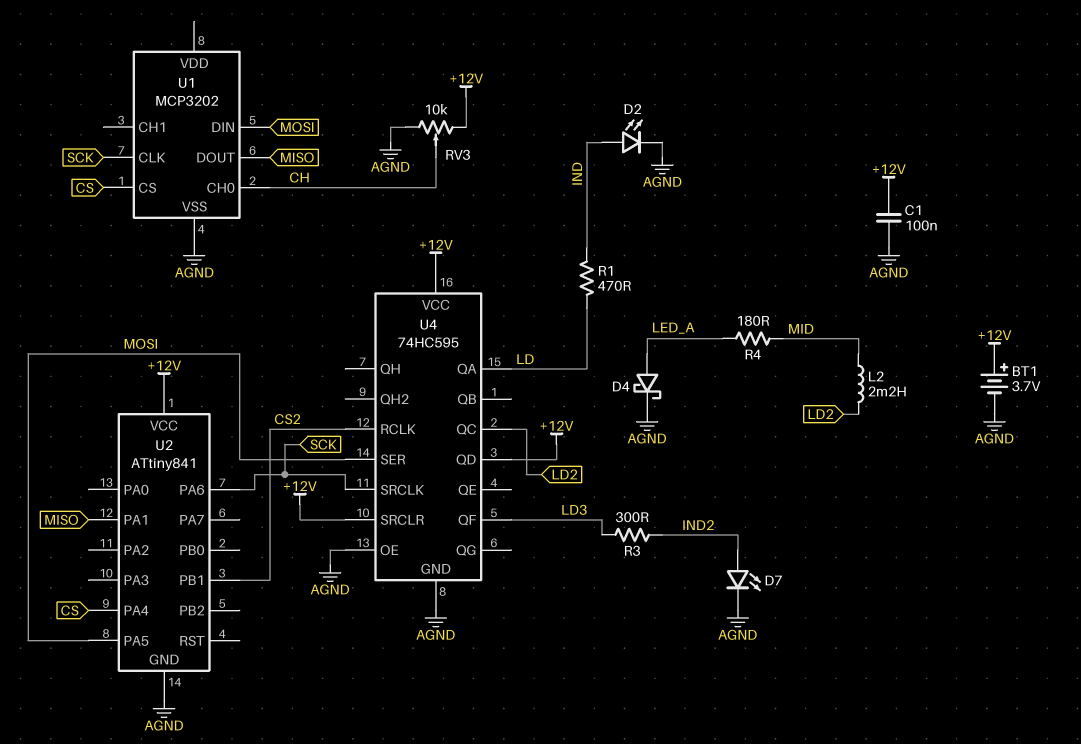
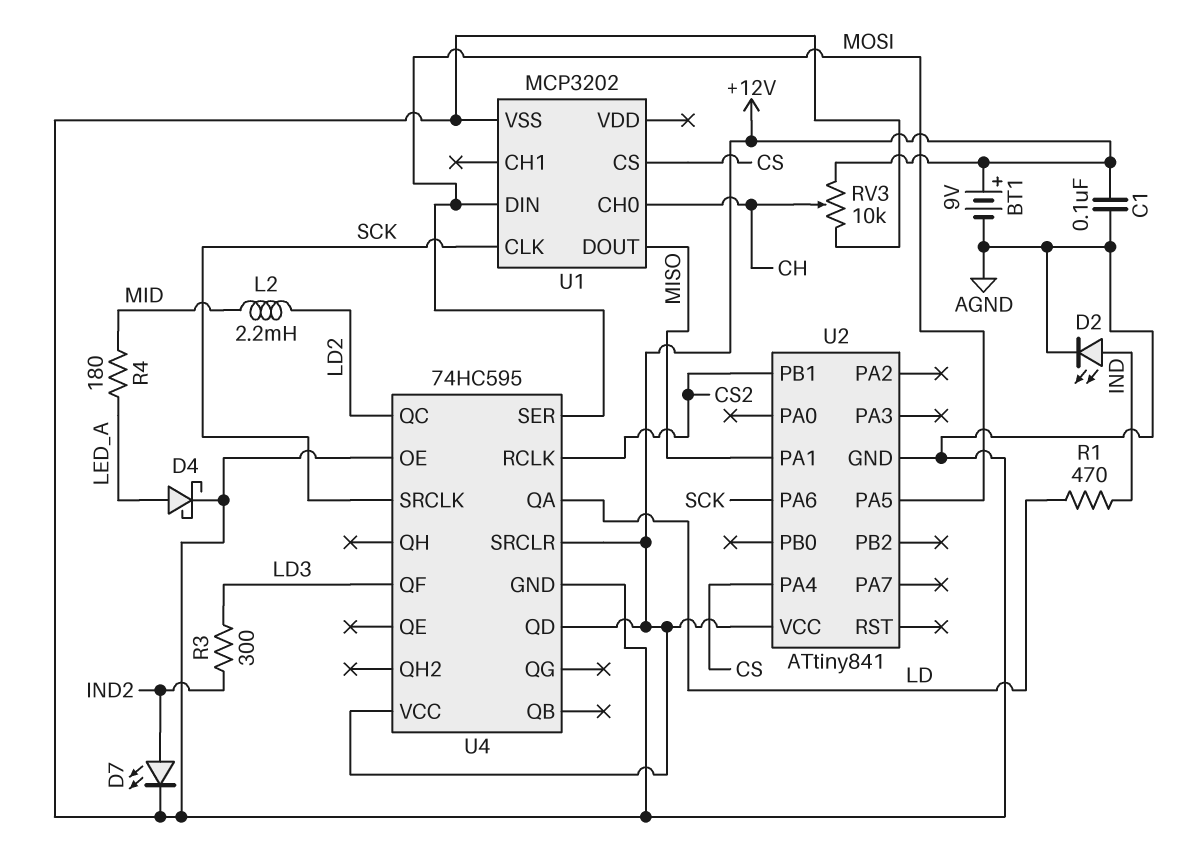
BT1: 3.7V (plus +12V, minus AGND) -> 9V (plus +12V, minus AGND)

